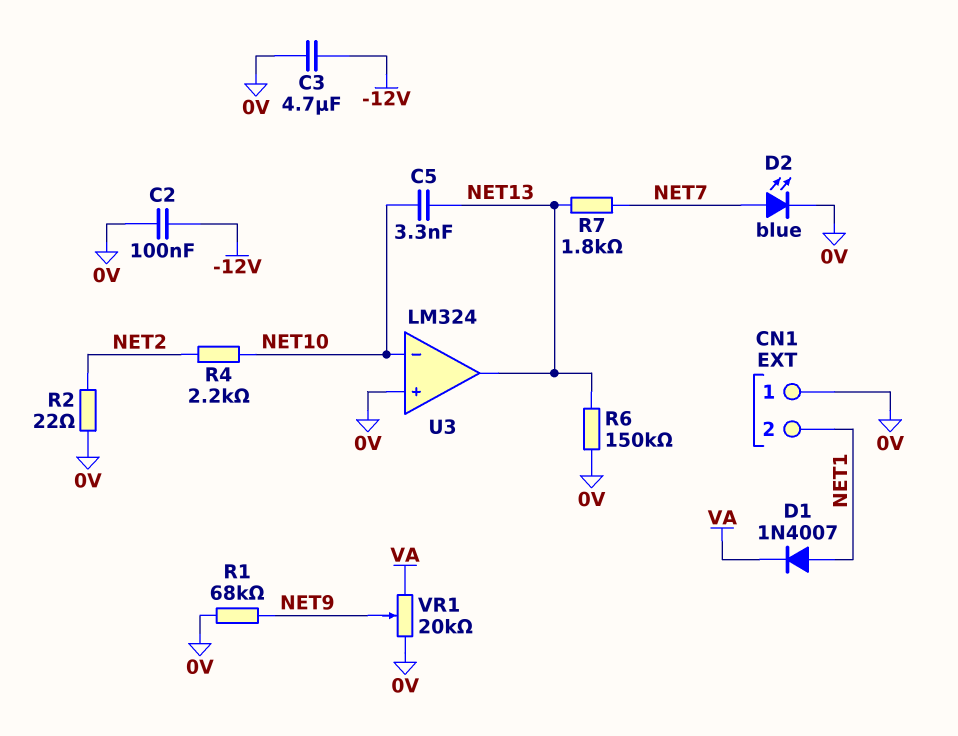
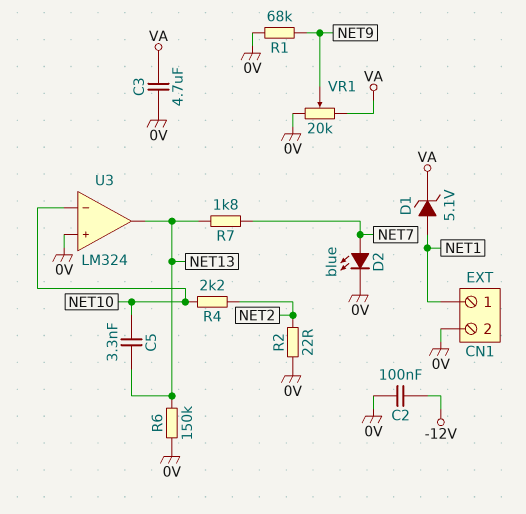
C3: 4.7uF (-12V, 0V) -> 4.7uF (0V, VA)
CN1 pin 1: 0V -> NET1
CN1 pin 2: NET1 -> 0V
D1: diode 1N4007 (A NET1, K VA) -> zener 5.1V (A NET1, K VA)

